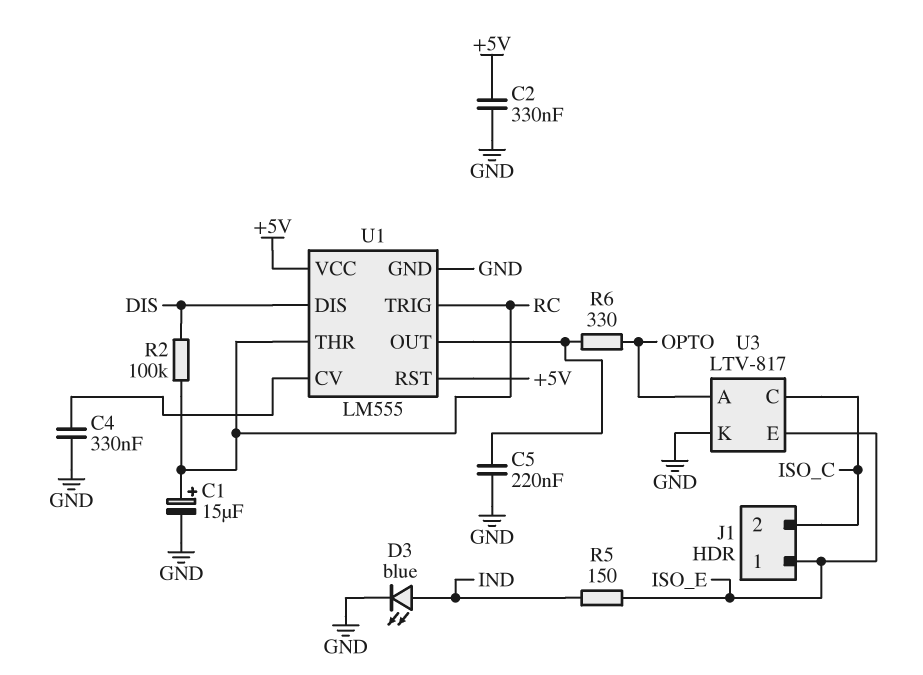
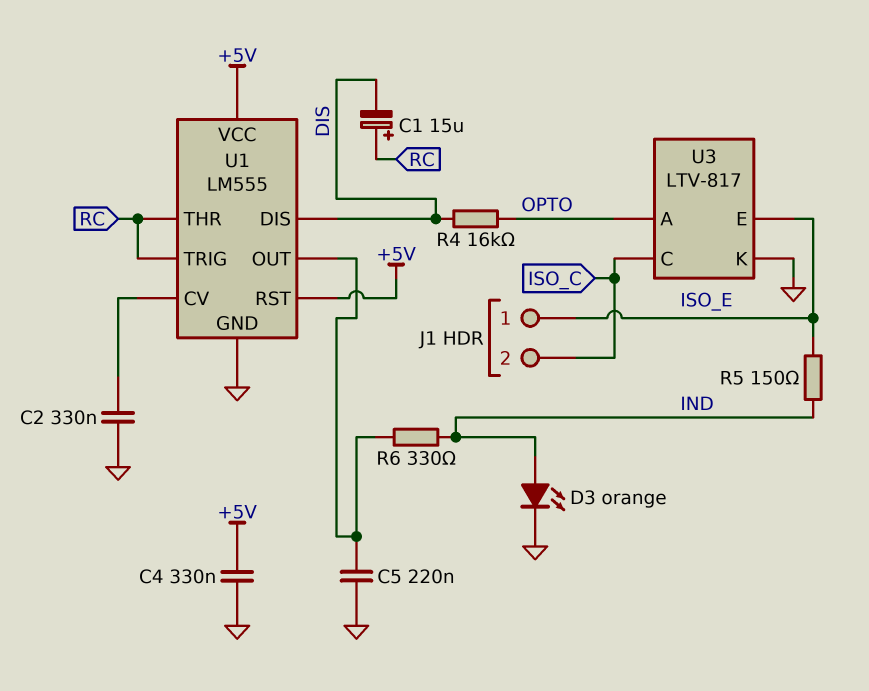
C1: 15uF (plus RC, minus GND) -> 15uF (plus RC, minus DIS)
C2: 330nF (+5V, GND) -> 330nF (GND, U1/CV)
C4: 330nF (GND, U1/CV) -> 330nF (+5V, GND)
D3: LED blue (A IND, K GND) -> LED orange (A IND, K GND)
R2: 100k (DIS, RC) -> none
R4: none -> 16k (DIS, OPTO)
R6: 330 (OPTO, U1/OUT) -> 330 (IND, U1/OUT)

